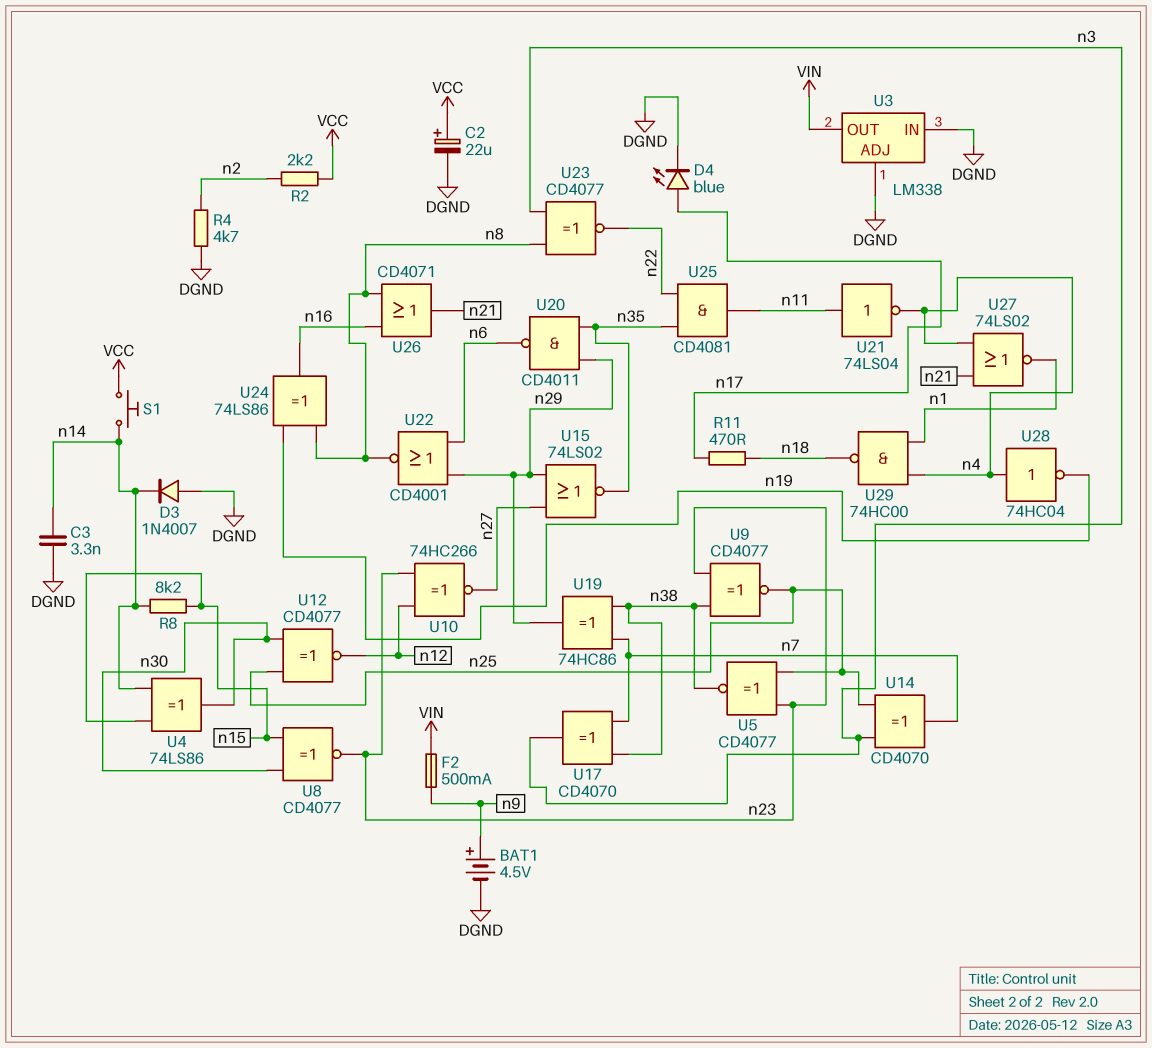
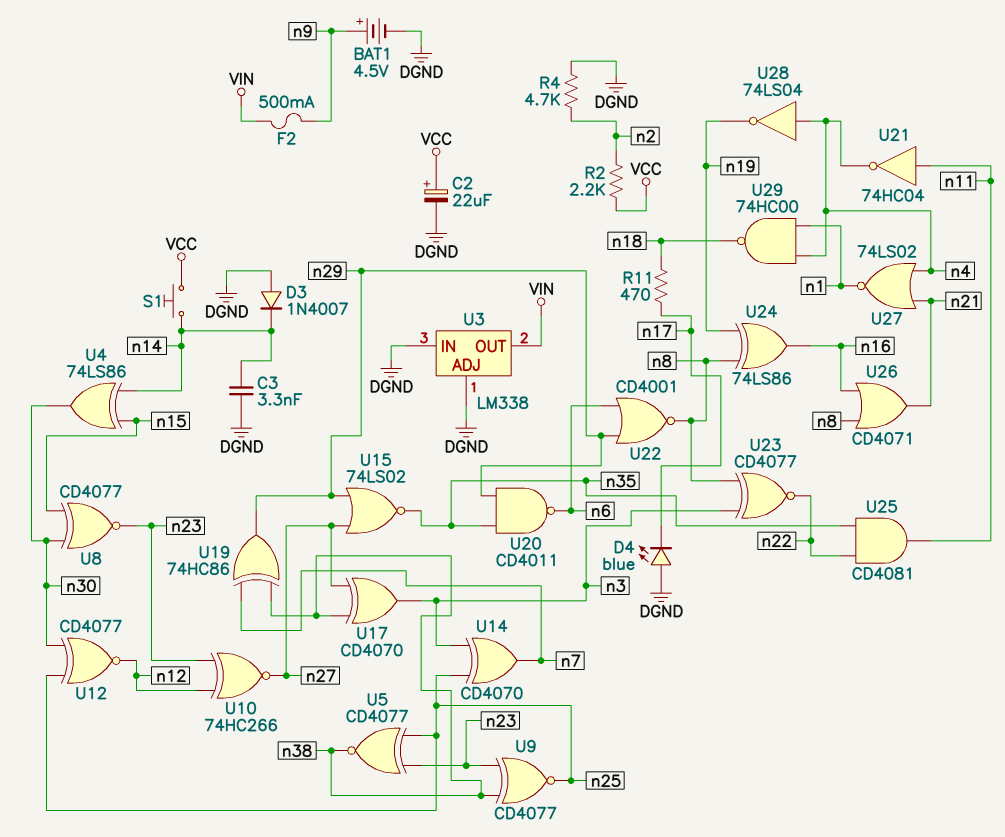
D4: LED blue (A n17, K DGND) -> LED blue (A DGND, K n17)
R8: 8.2k (n14, n15) -> none
U17: XOR CD4070 (in n7, in n38, out n3) -> XOR CD4070 (in n27, in n38, out n3)
U21: NOT 74LS04 (in n11, out n4) -> NOT 74HC04 (in n11, out n4)
U28: NOT 74HC04 (in n4, out n19) -> NOT 74LS04 (in n4, out n19)

